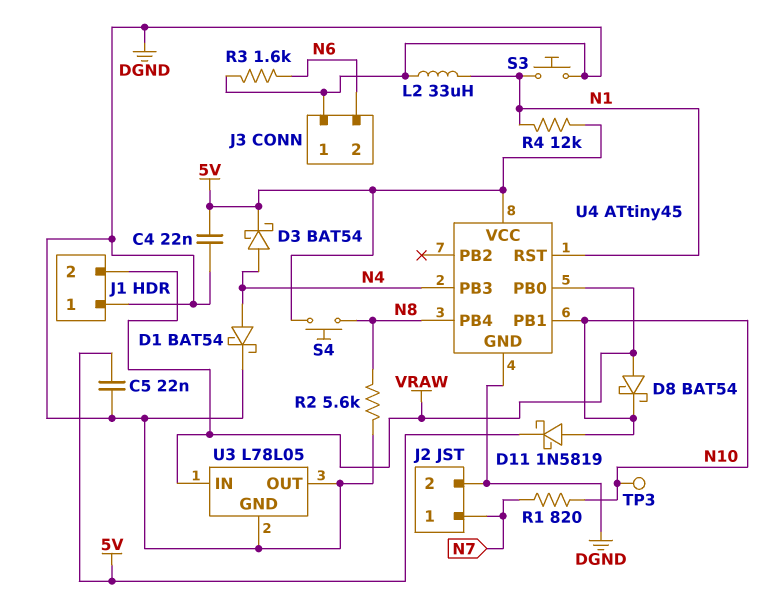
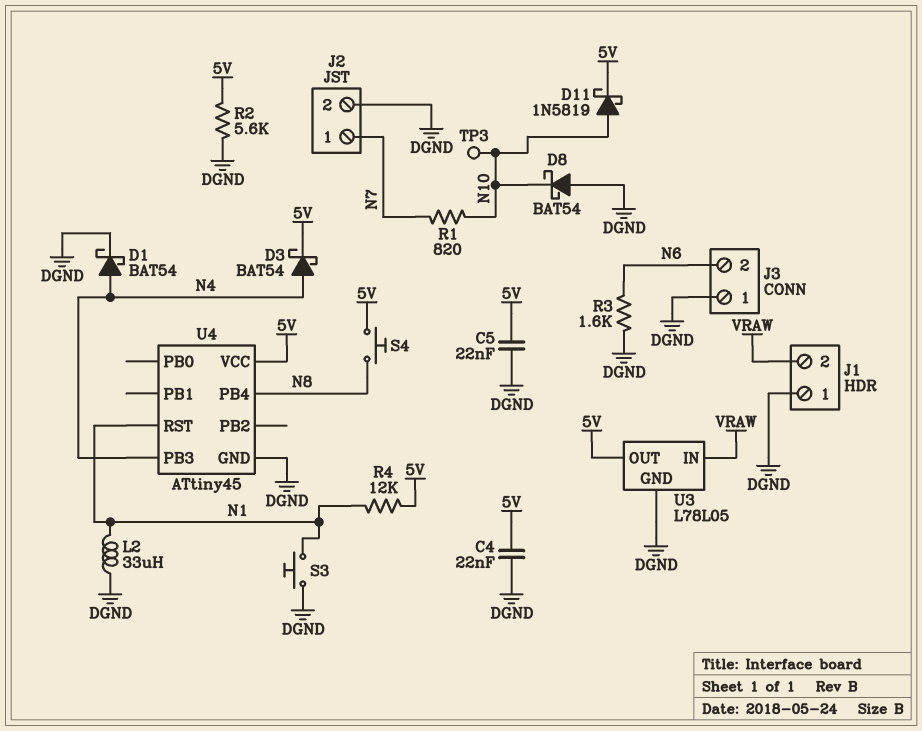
D8: schottky BAT54 (A VRAW, K N10) -> schottky BAT54 (A DGND, K N10)
R2: 5.6k (DGND, N8) -> 5.6k (5V, DGND)
U3 pin OUT: DGND -> 5V
U4 pin PB0: VRAW -> none
U4 pin PB1: N10 -> none

